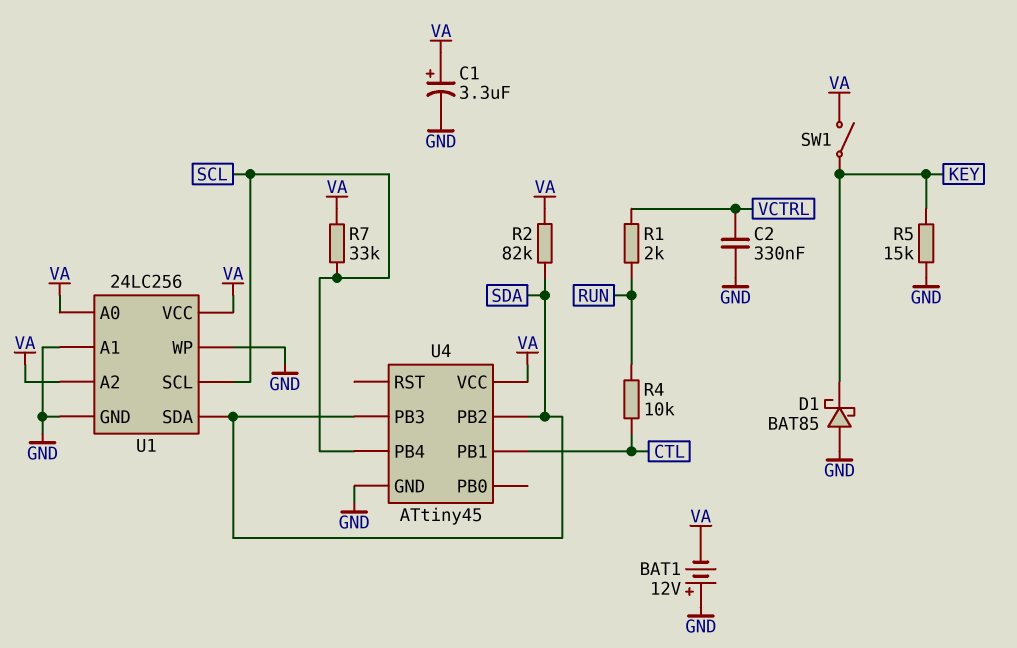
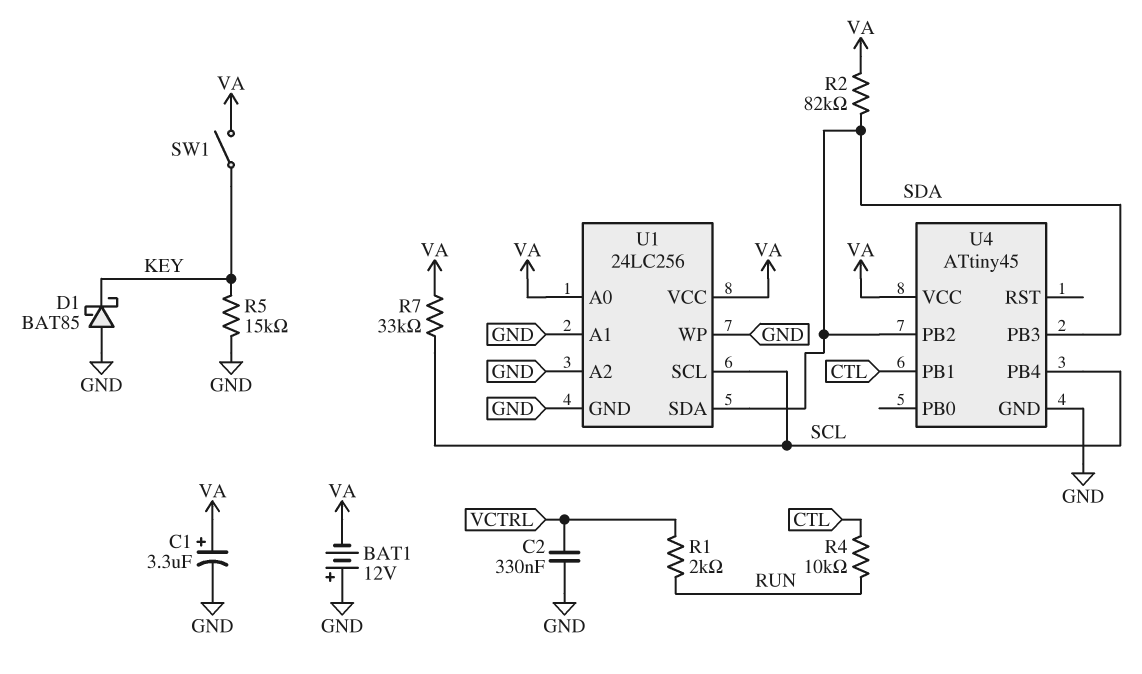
U1 pin A2: VA -> GND

